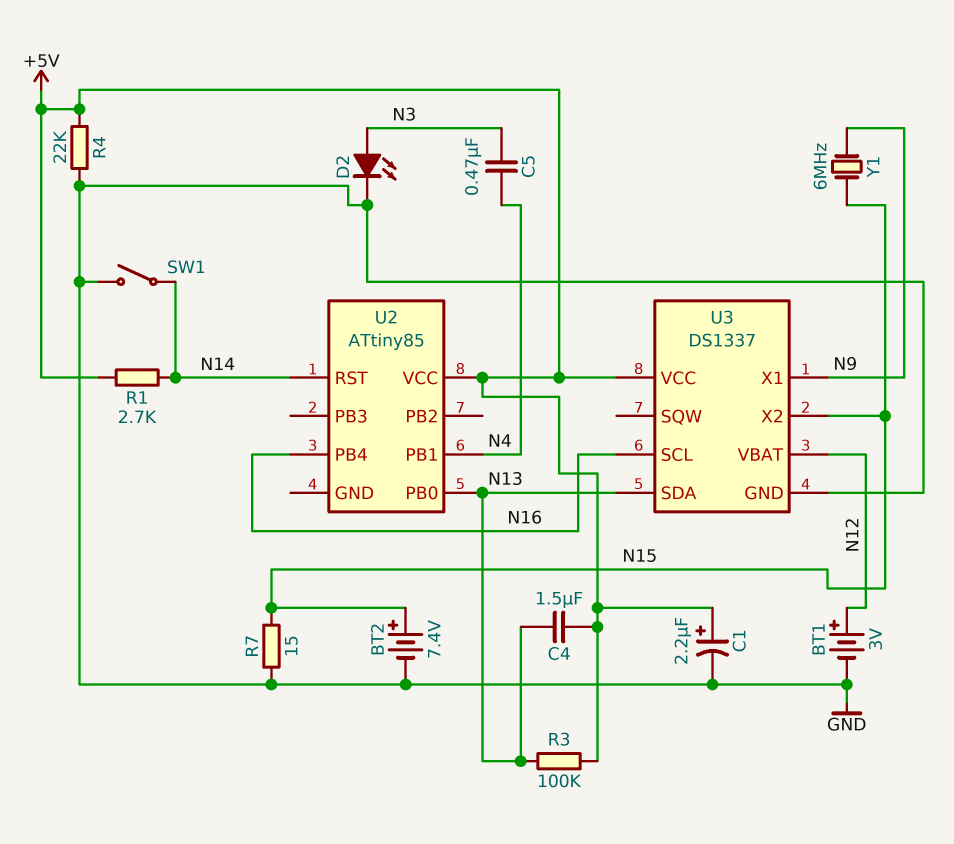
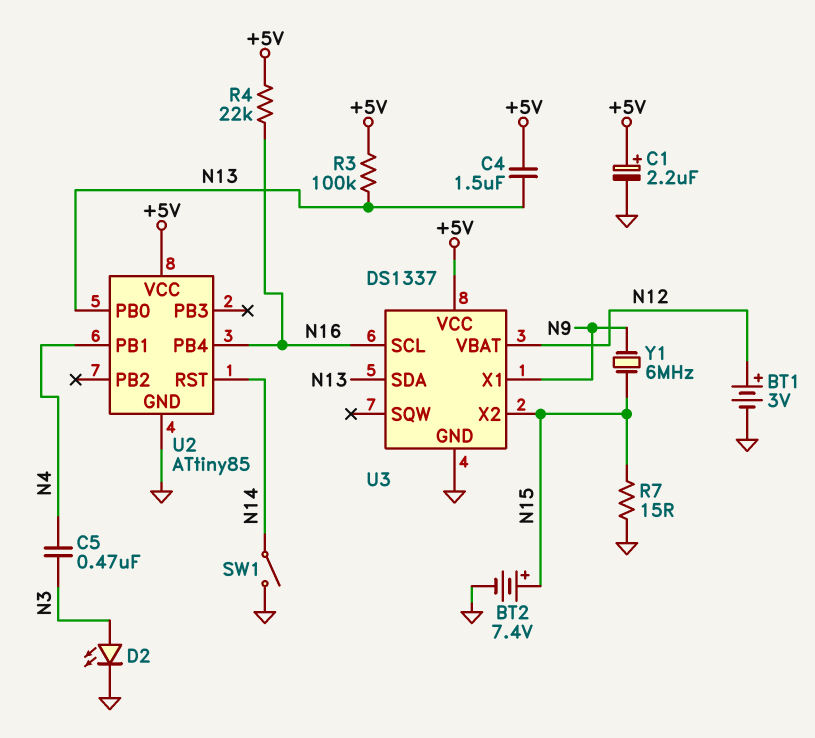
R1: 2.7k (+5V, N14) -> none
R4: 22k (+5V, GND) -> 22k (+5V, N16)
U2 pin GND: none -> GND

